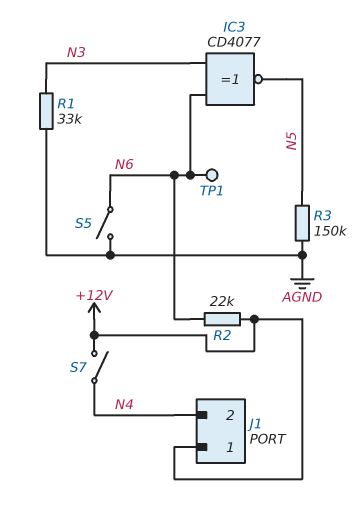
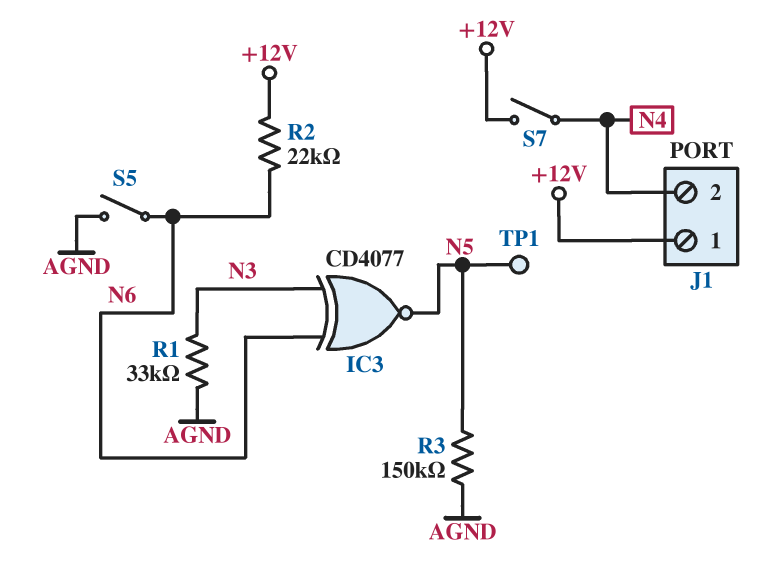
TP1: test point (N6) -> test point (N5)

